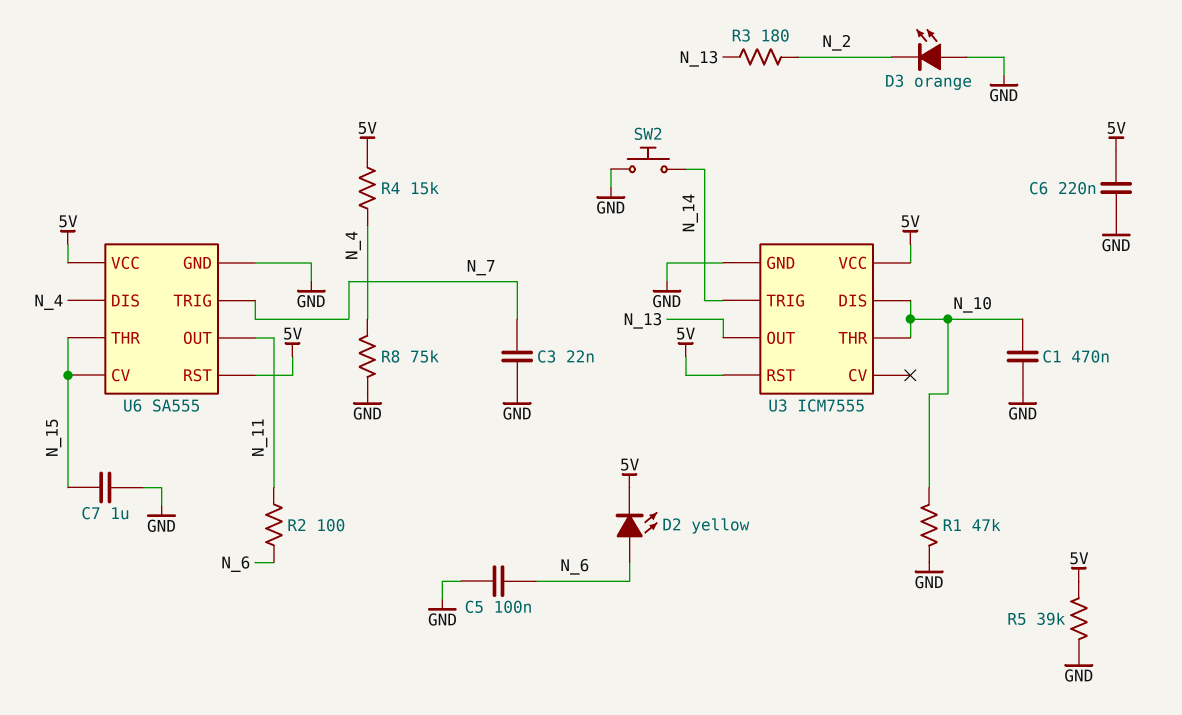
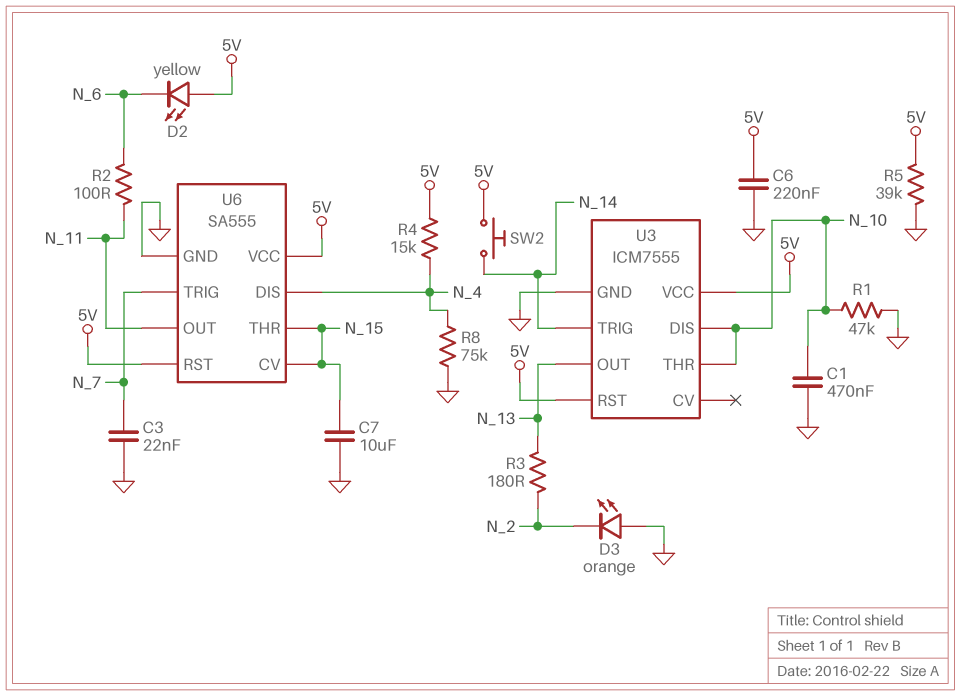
C5: 100nF (GND, N_6) -> none
C7: 1uF (GND, N_15) -> 10uF (GND, N_15)
D2: LED yellow (A N_6, K 5V) -> LED yellow (A 5V, K N_6)
SW2: button (GND, N_14) -> button (5V, N_14)

